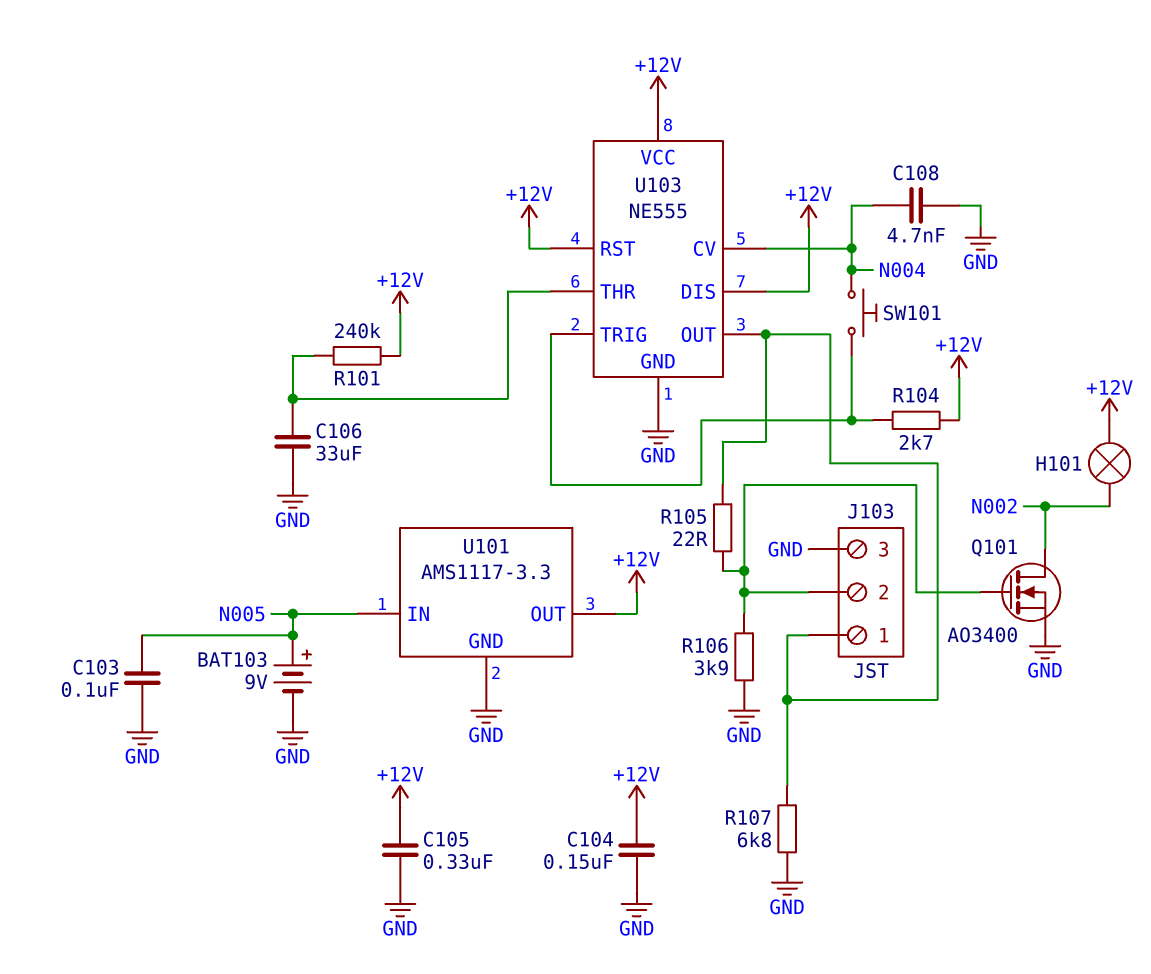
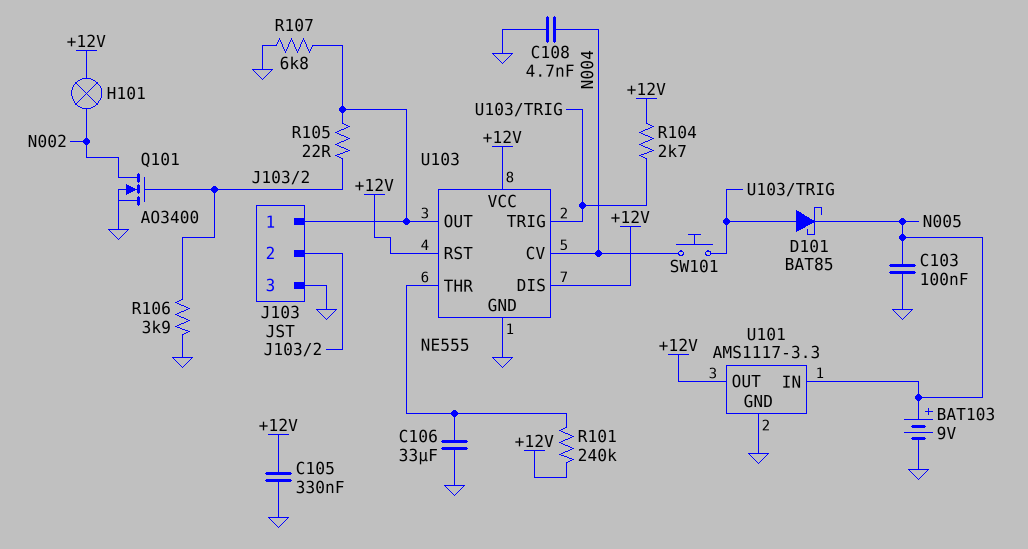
C104: 150nF (+12V, GND) -> none
D101: none -> schottky BAT85 (A U103/TRIG, K N005)

